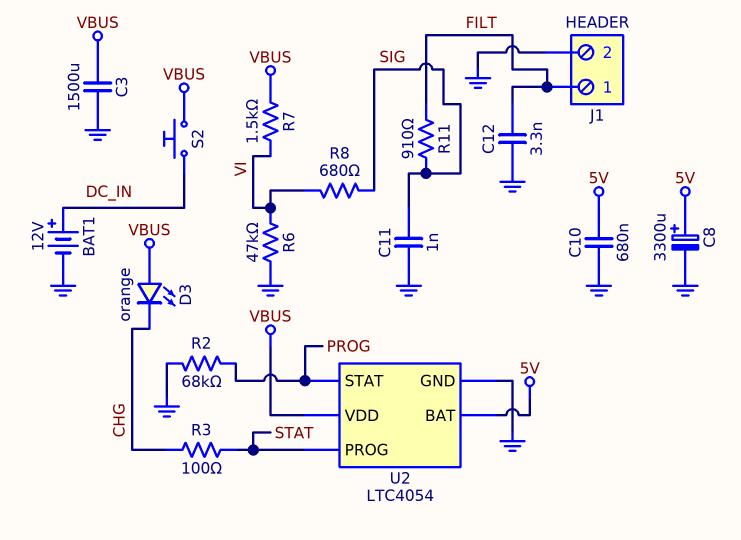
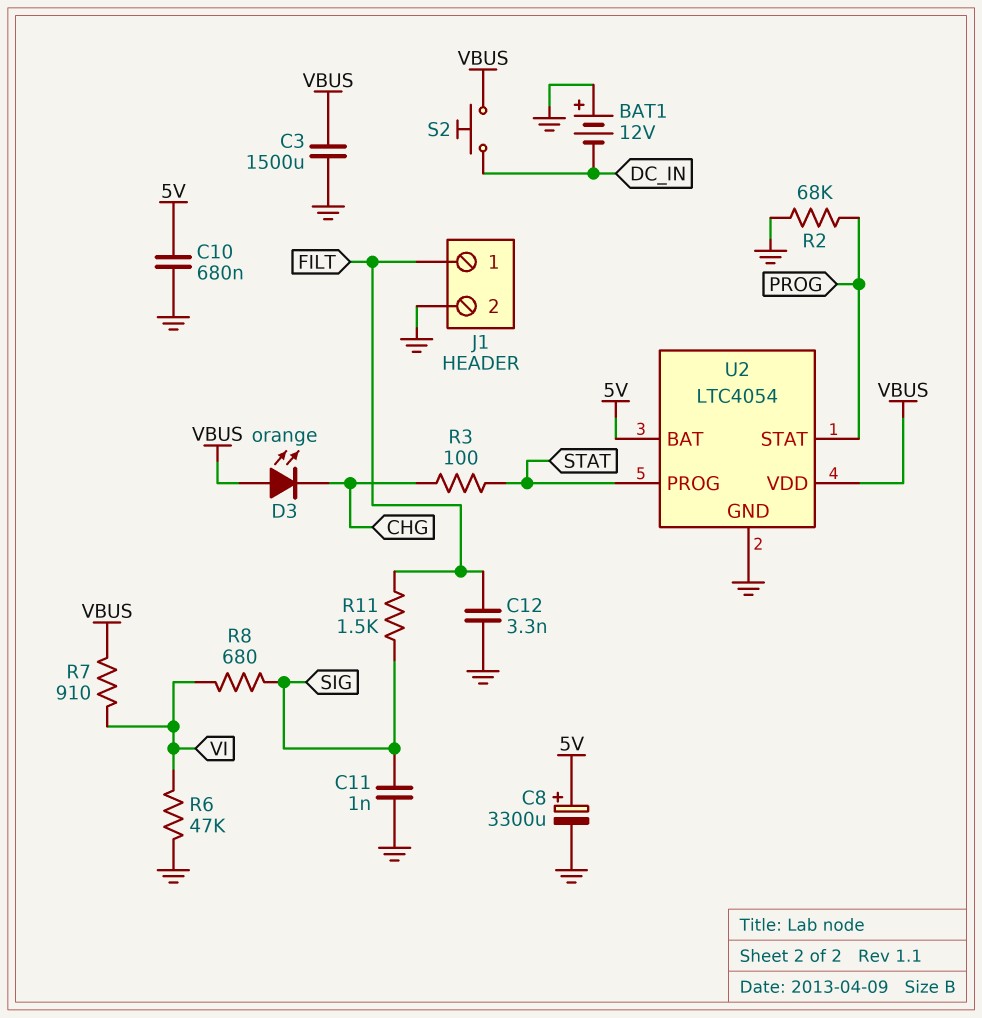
BAT1: 12V (plus DC_IN, minus GND) -> 12V (plus GND, minus DC_IN)
R7: 1.5k (VBUS, VI) -> 910 (VBUS, VI)
R11: 910 (FILT, SIG) -> 1.5k (FILT, SIG)

